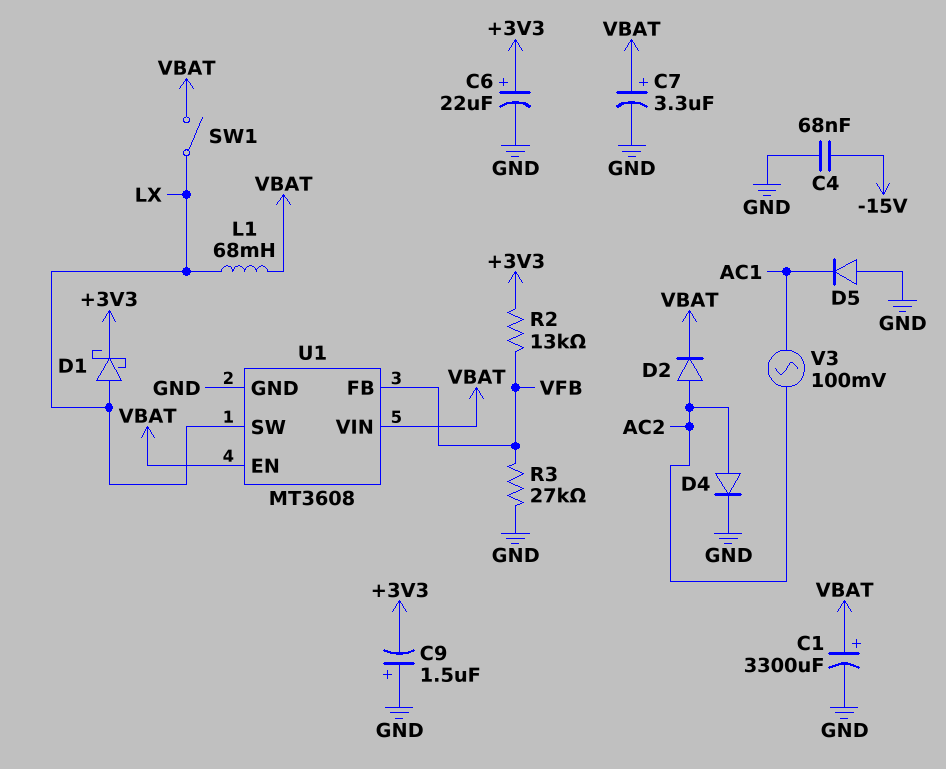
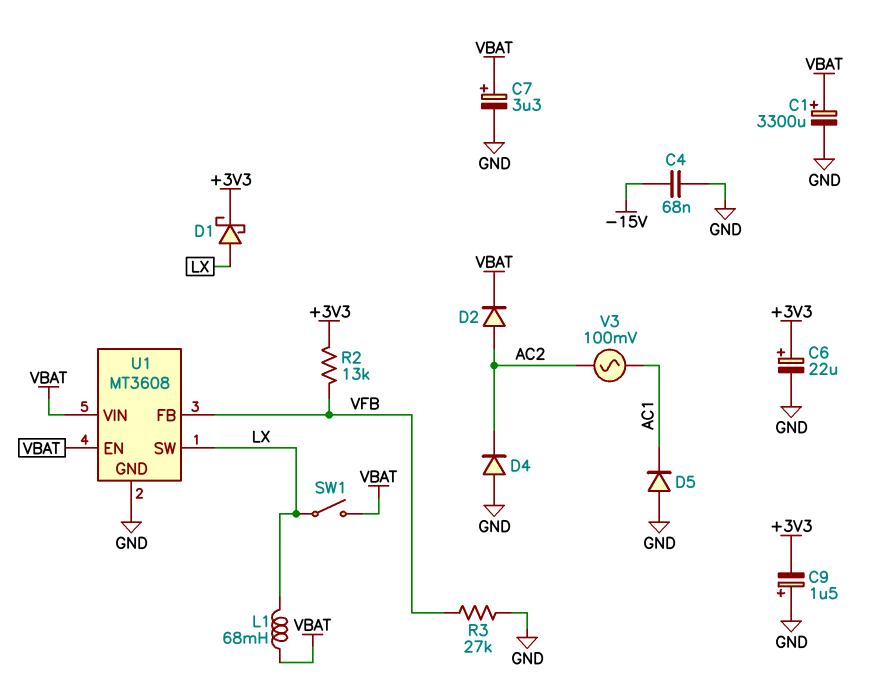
D4: diode (A AC2, K GND) -> diode (A GND, K AC2)

